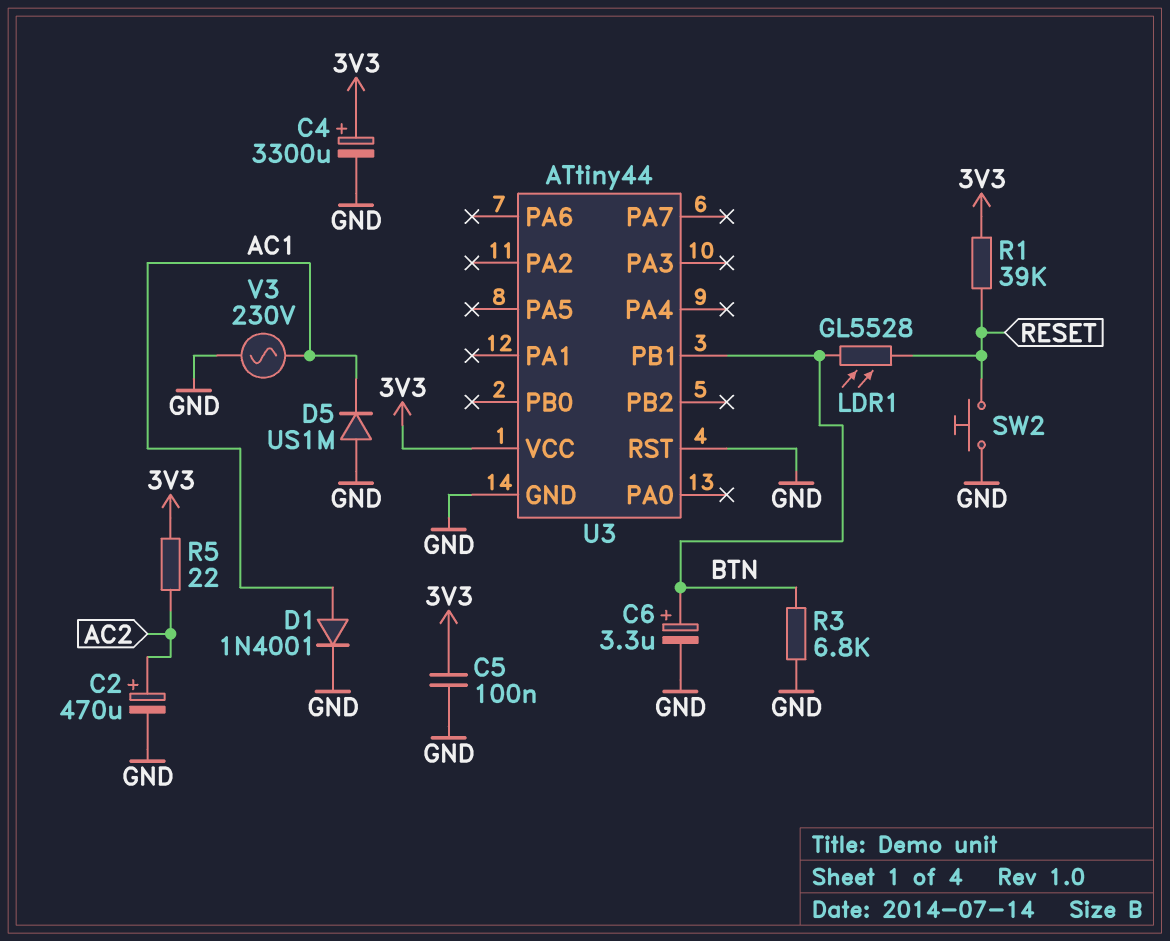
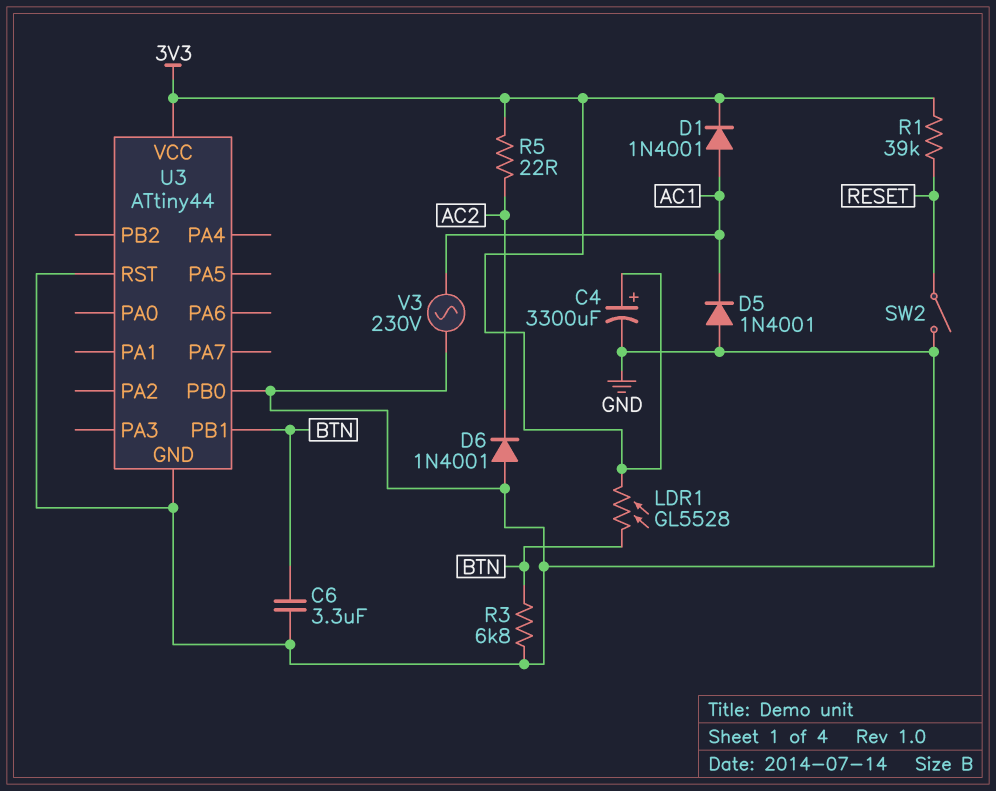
C2: 470uF (plus AC2, minus GND) -> none
C5: 100nF (3V3, GND) -> none
C6: 3.3uF (plus BTN, minus GND) -> 3.3uF (BTN, GND)
D1: diode 1N4001 (A AC1, K GND) -> diode 1N4001 (A AC1, K 3V3)
D5: diode US1M (A GND, K AC1) -> diode 1N4001 (A GND, K AC1)
D6: none -> diode 1N4001 (A GND, K AC2)
LDR1: GL5528 (BTN, RESET) -> GL5528 (3V3, BTN)
SW2: button (GND, RESET) -> switch (GND, RESET)
U3 pin PB0: none -> GND

